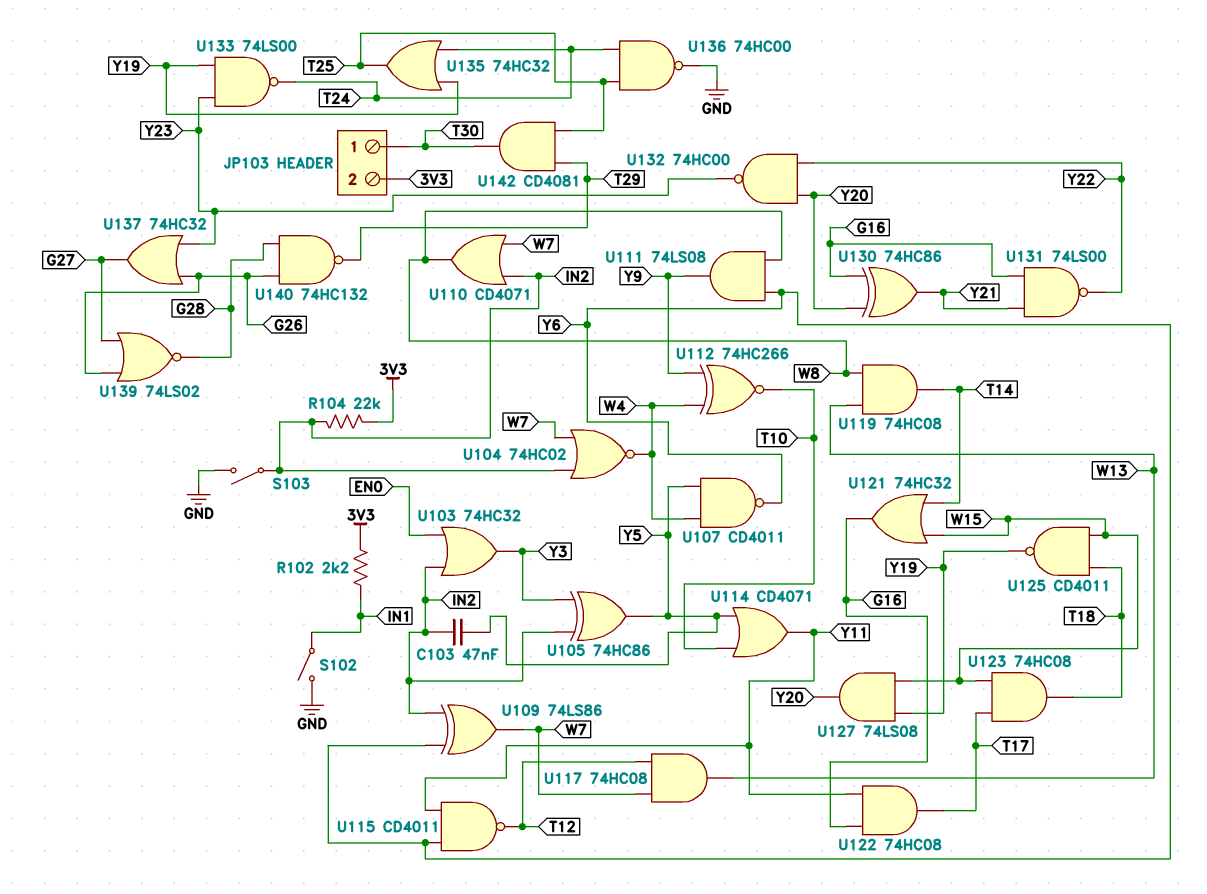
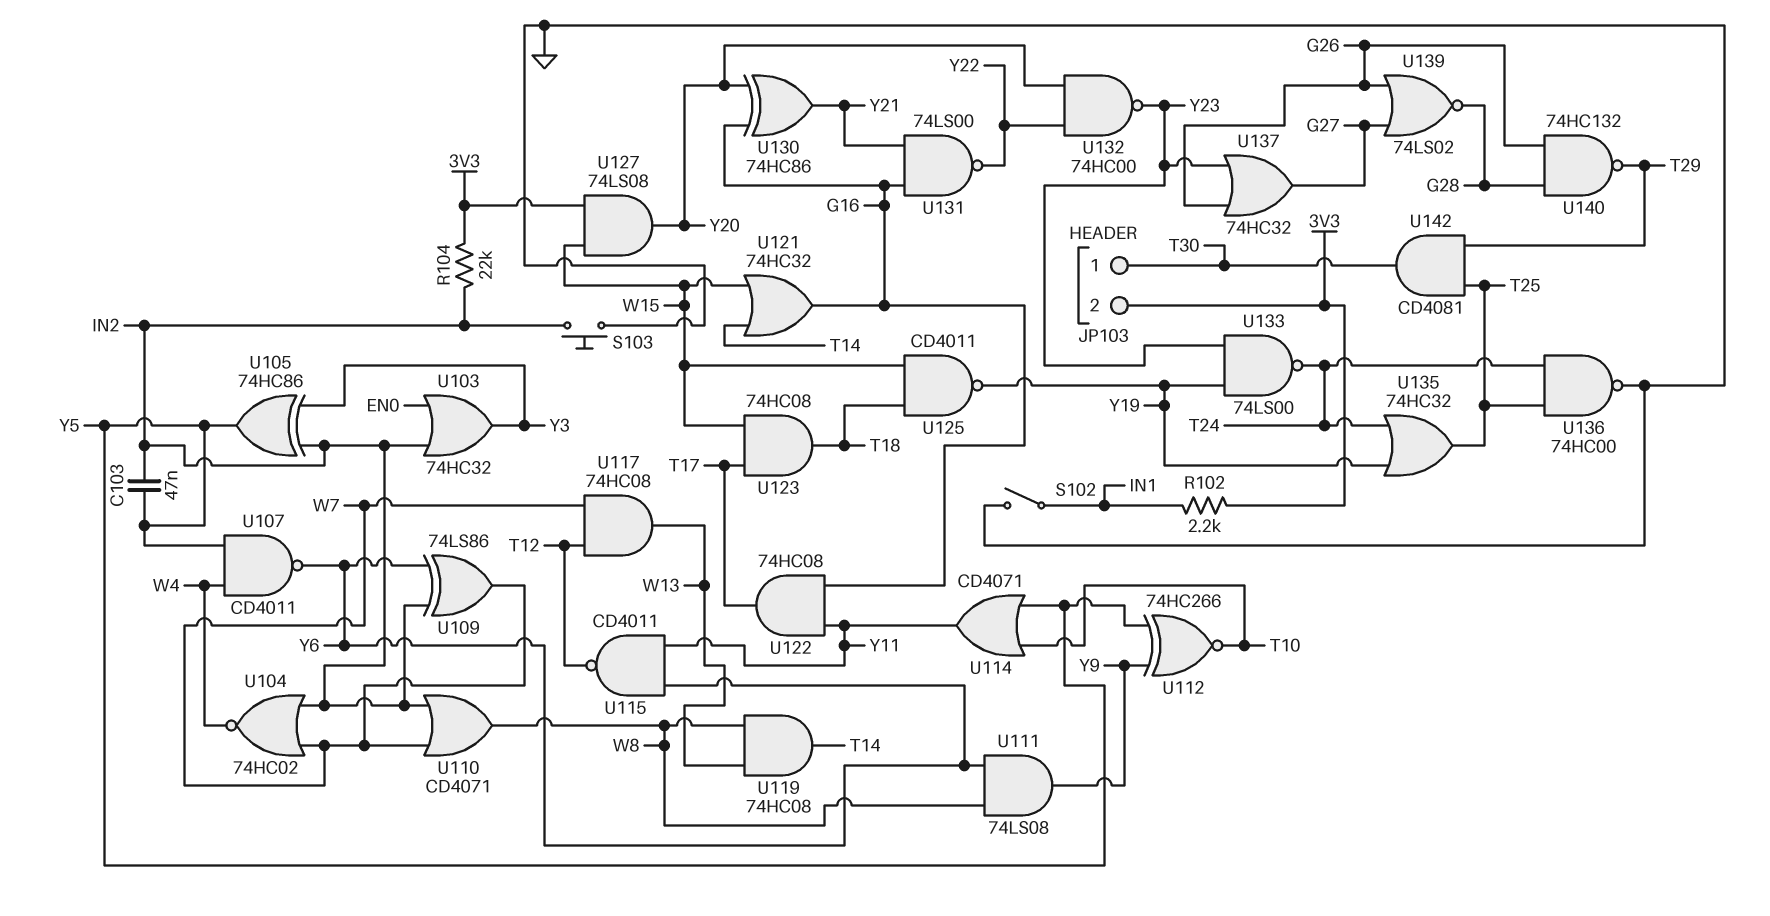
S103: switch (GND, IN2) -> button (GND, IN2)
U112: XNOR 74HC266 (in W4, in Y9, out T10) -> XNOR 74HC266 (in Y5, in Y9, out T10)
U127: AND 74LS08 (in W15, in Y19, out Y20) -> AND 74LS08 (in 3V3, in W15, out Y20)

